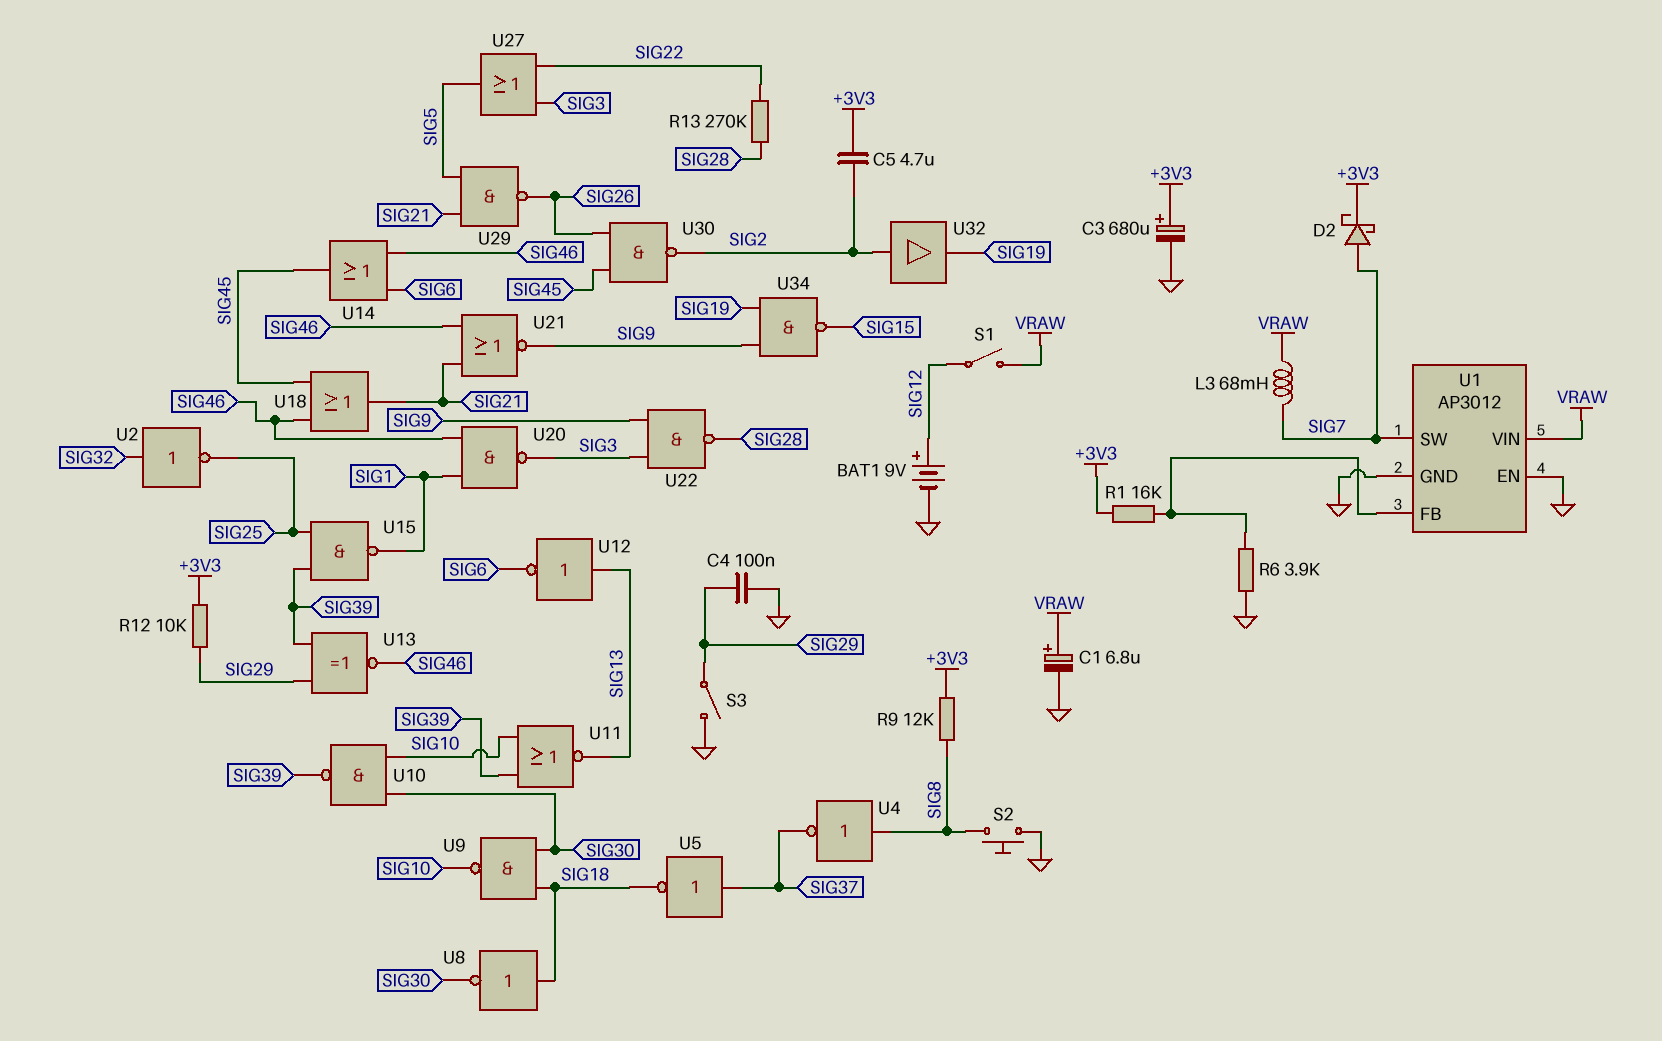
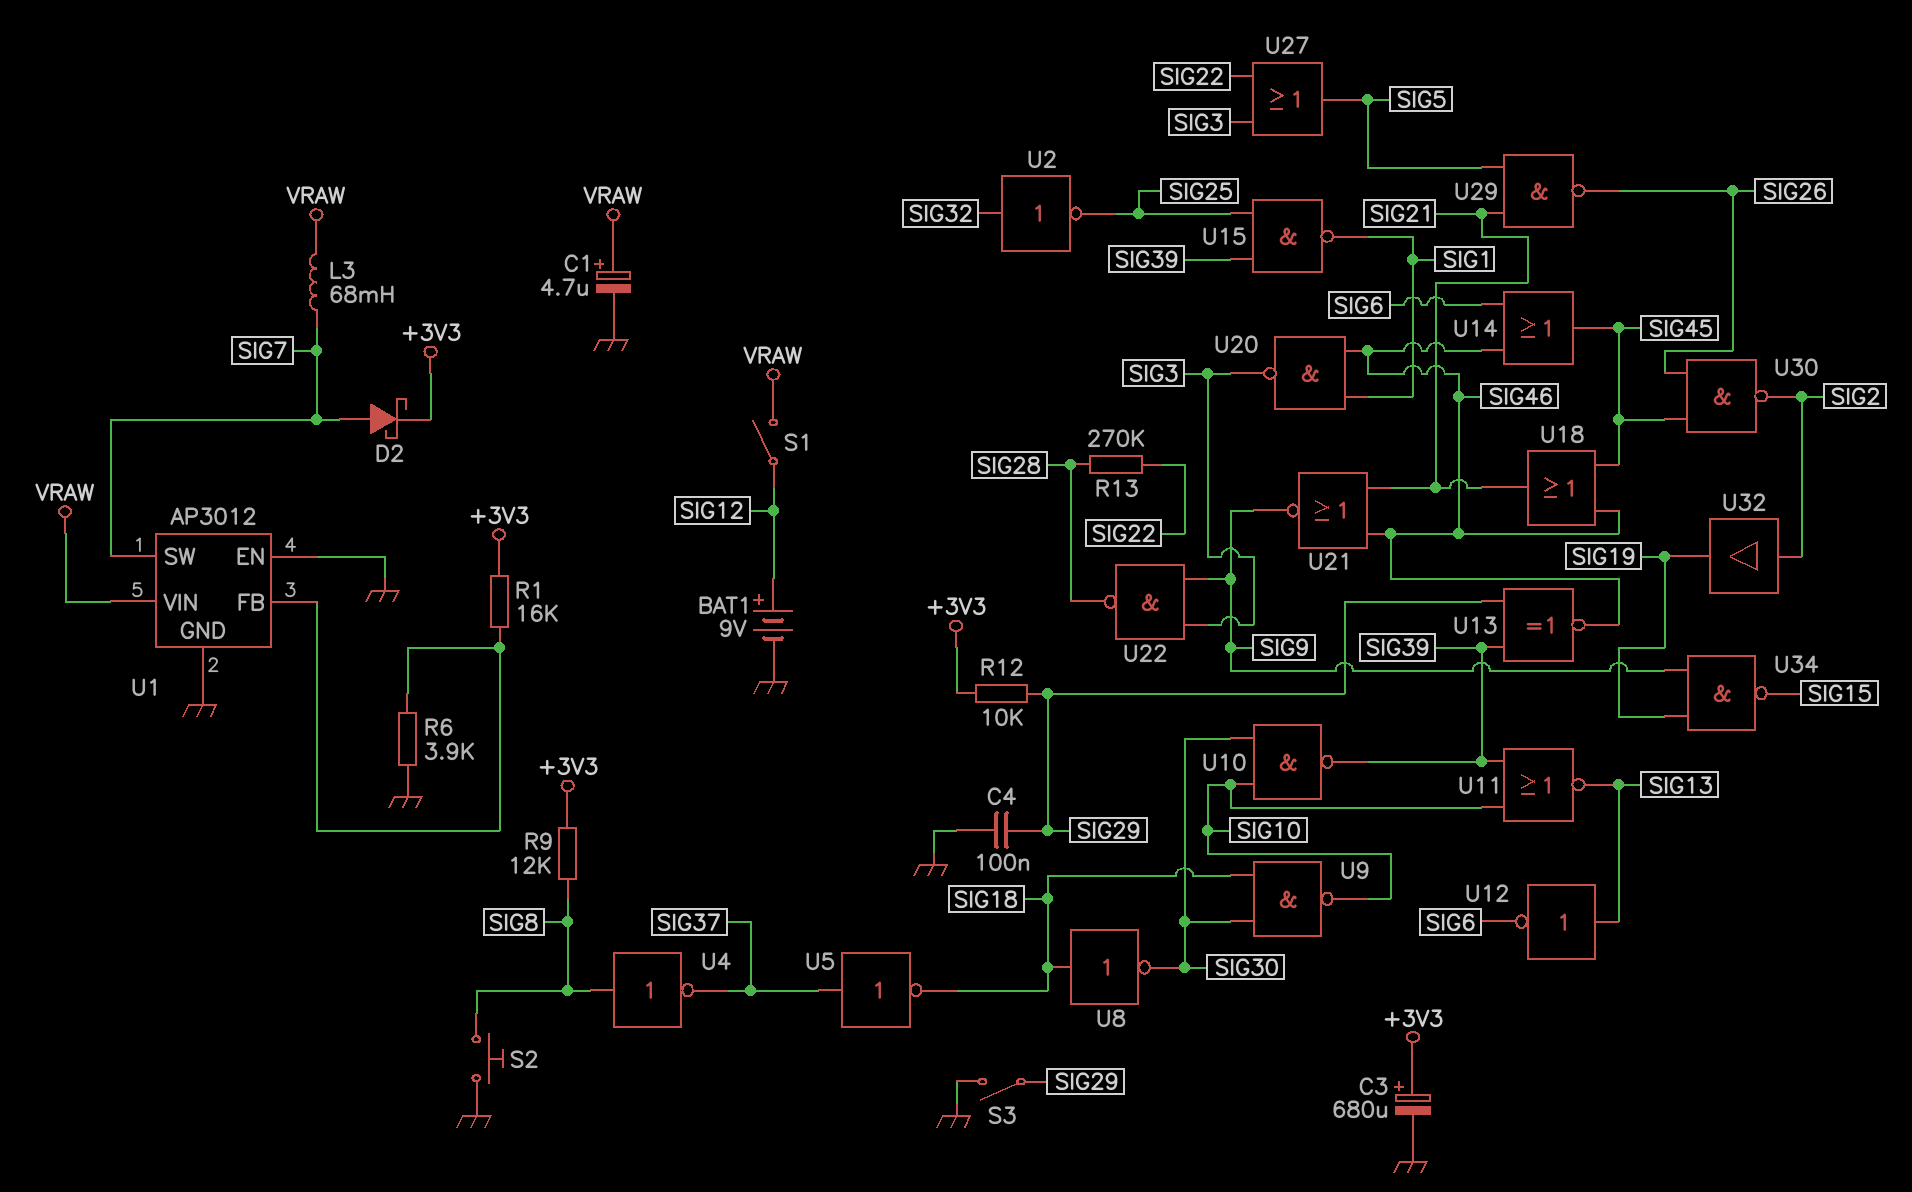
C1: 6.8uF (plus VRAW, minus GND) -> 4.7uF (plus VRAW, minus GND)
C5: 4.7uF (+3V3, SIG2) -> none

